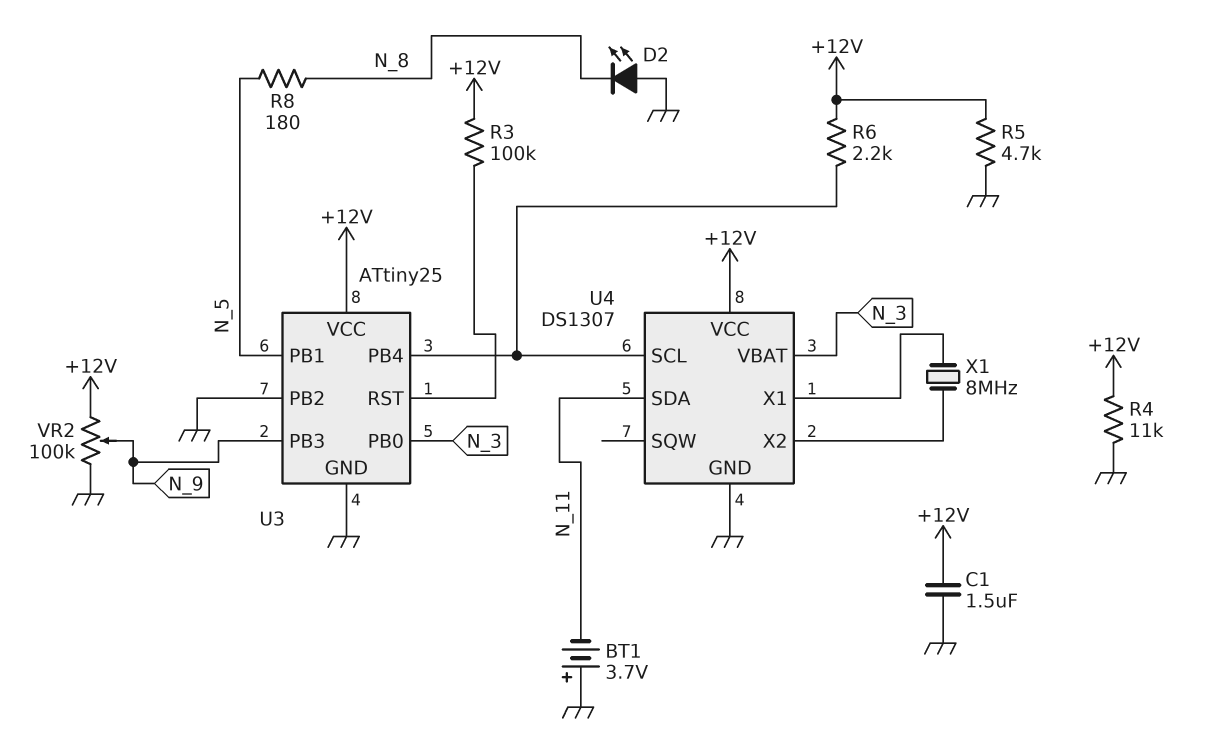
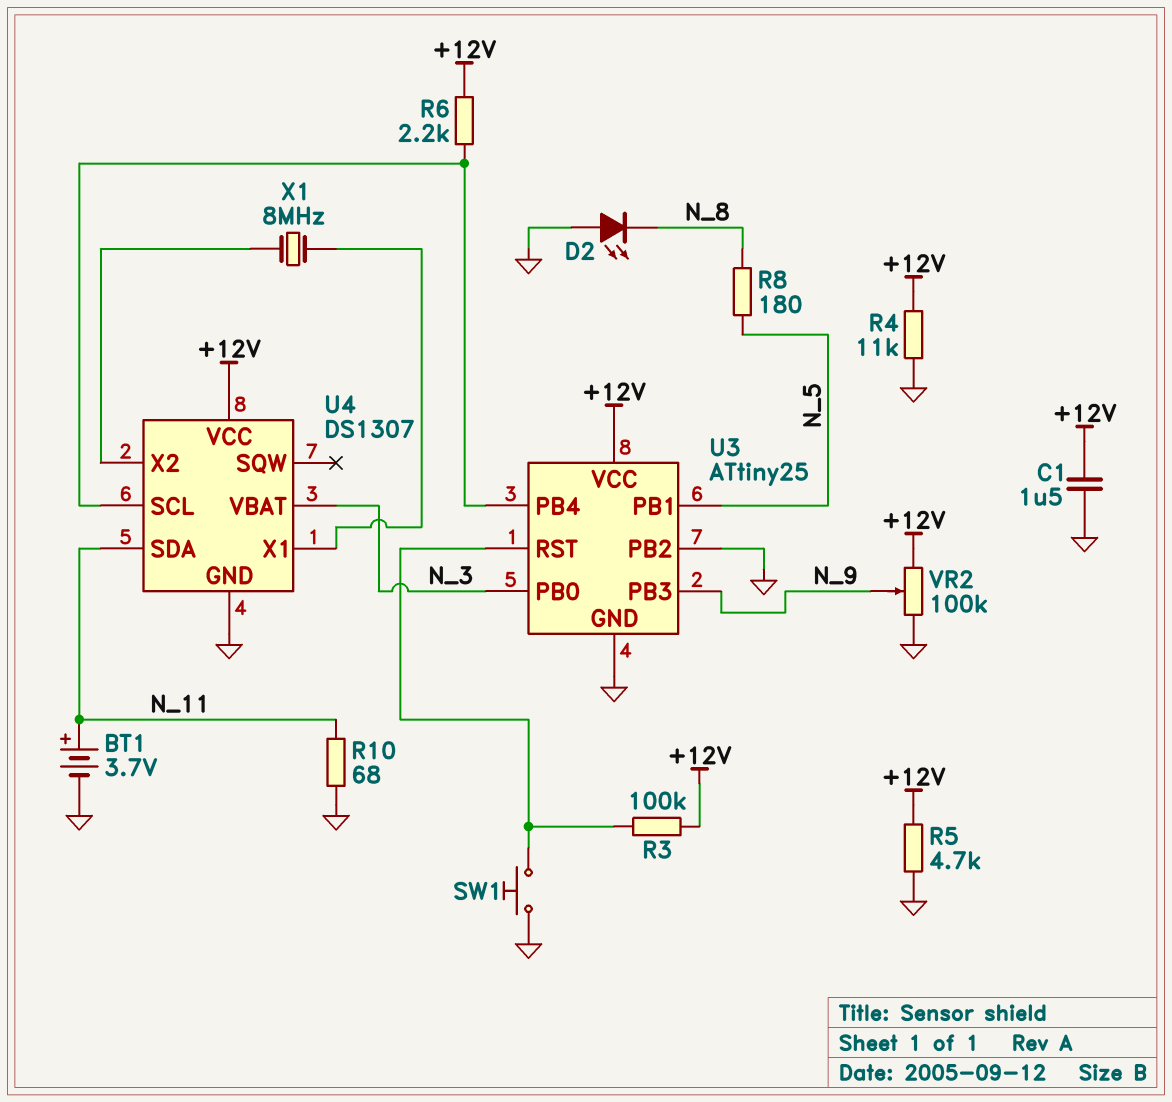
BT1: 3.7V (plus GND, minus N_11) -> 3.7V (plus N_11, minus GND)
R10: none -> 68 (GND, N_11)
SW1: none -> button (GND, U3/RST)

